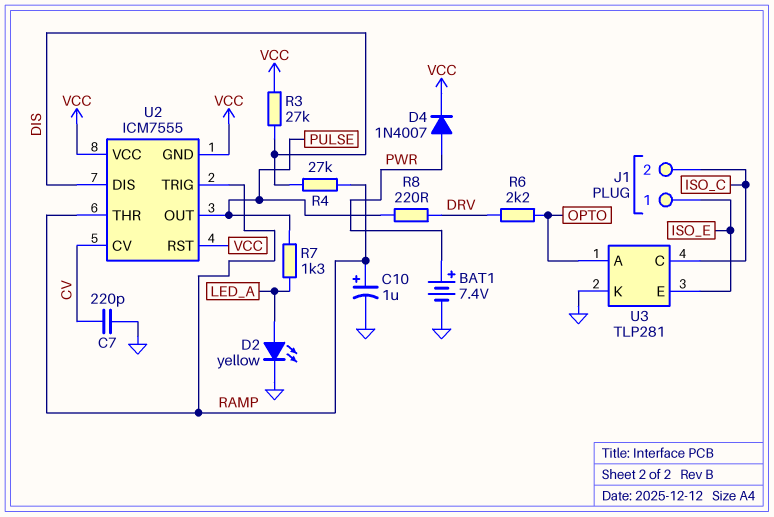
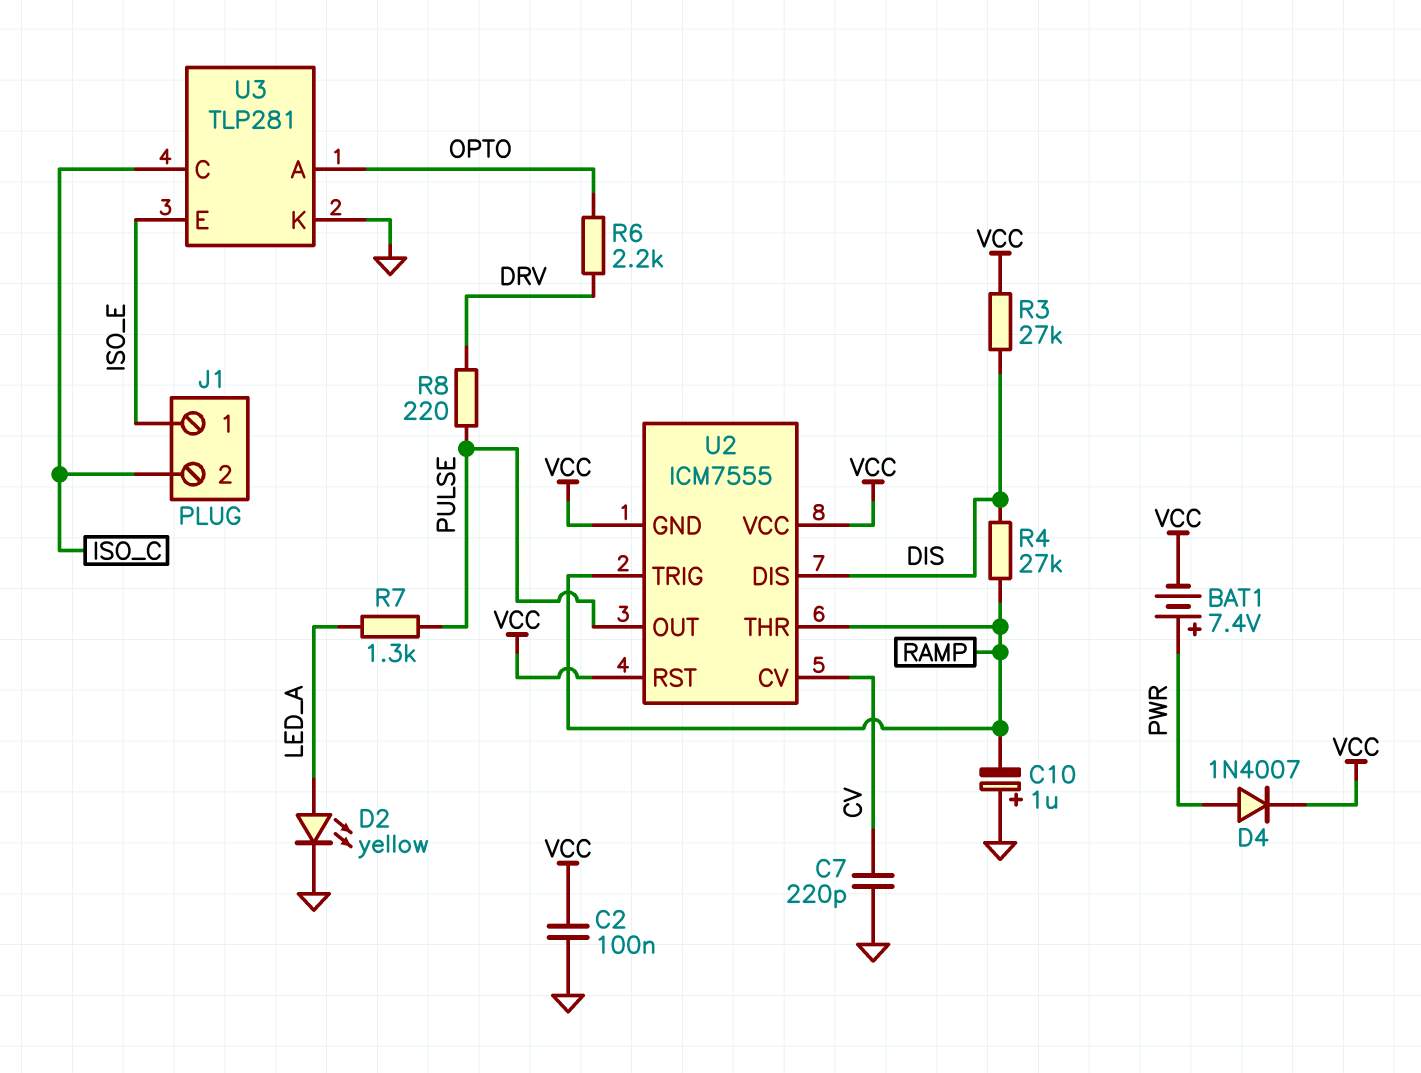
BAT1: 7.4V (plus PWR, minus GND) -> 7.4V (plus PWR, minus VCC)
C2: none -> 100nF (GND, VCC)
C10: 1uF (plus RAMP, minus GND) -> 1uF (plus GND, minus RAMP)

